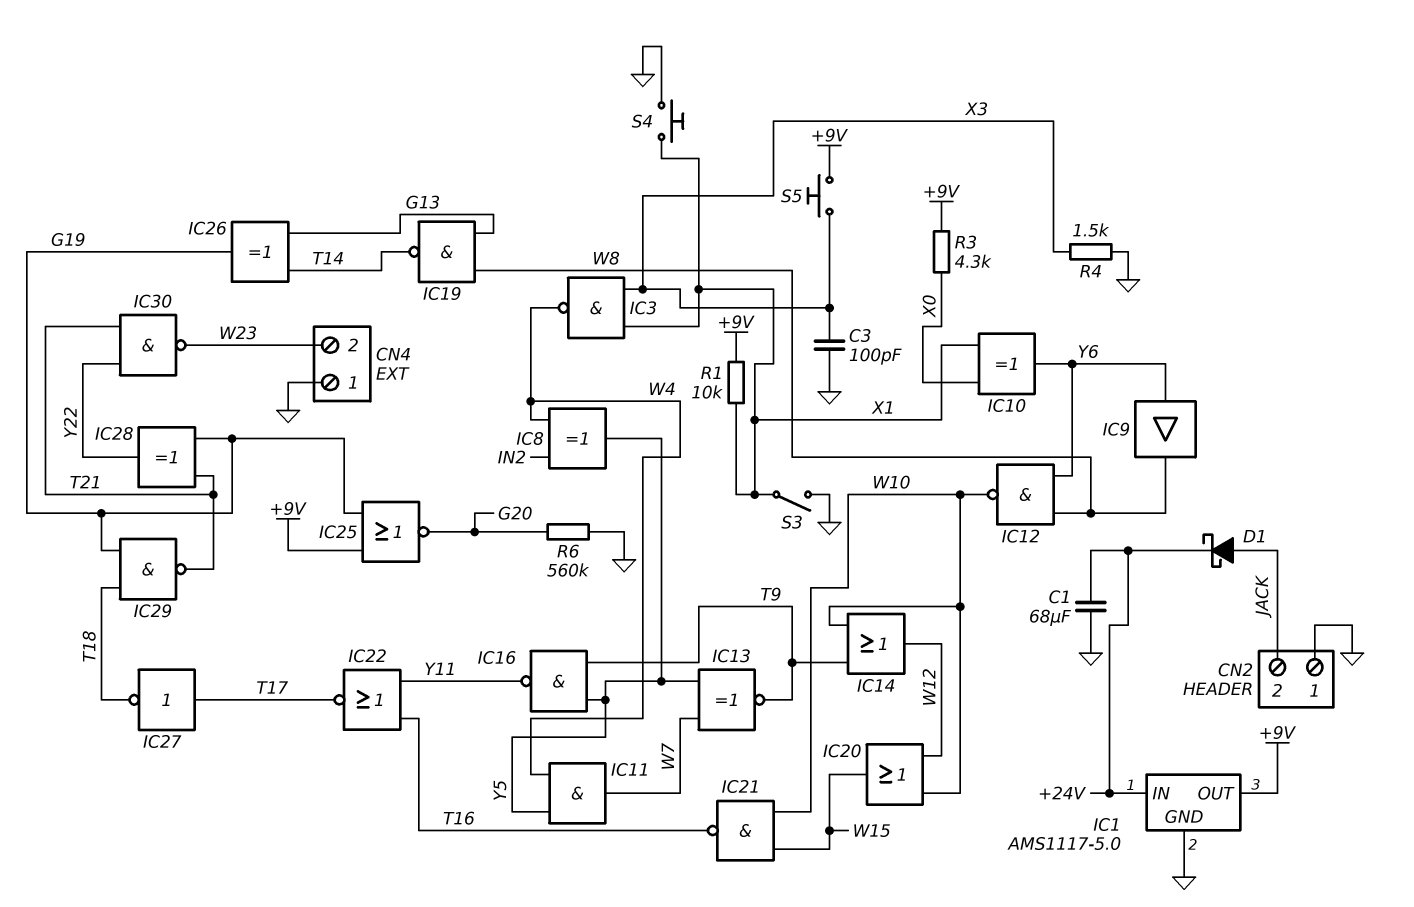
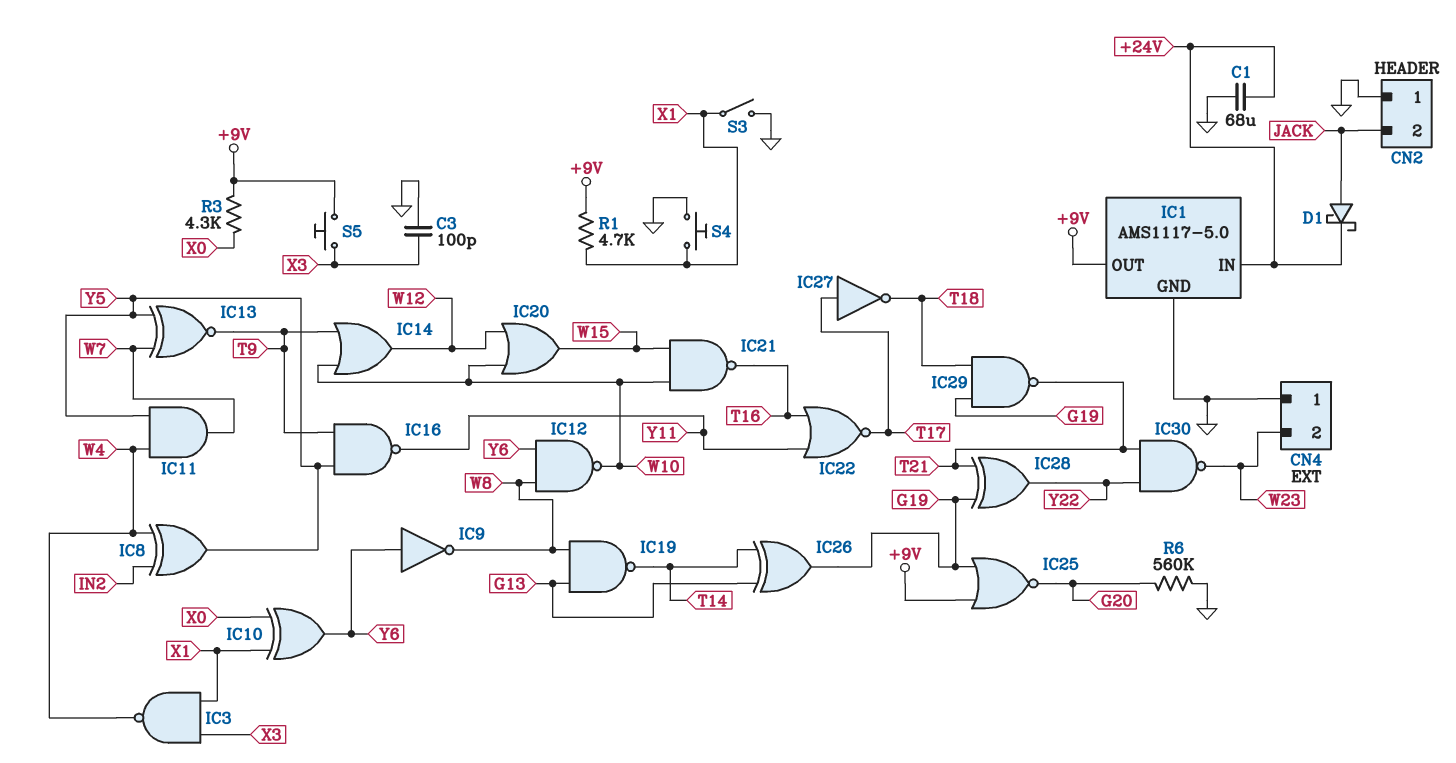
IC9: buffer (in Y6, out W8) -> NOT (in Y6, out W8)
R1: 10k (+9V, X1) -> 4.7k (+9V, X1)
R4: 1.5k (GND, X3) -> none

